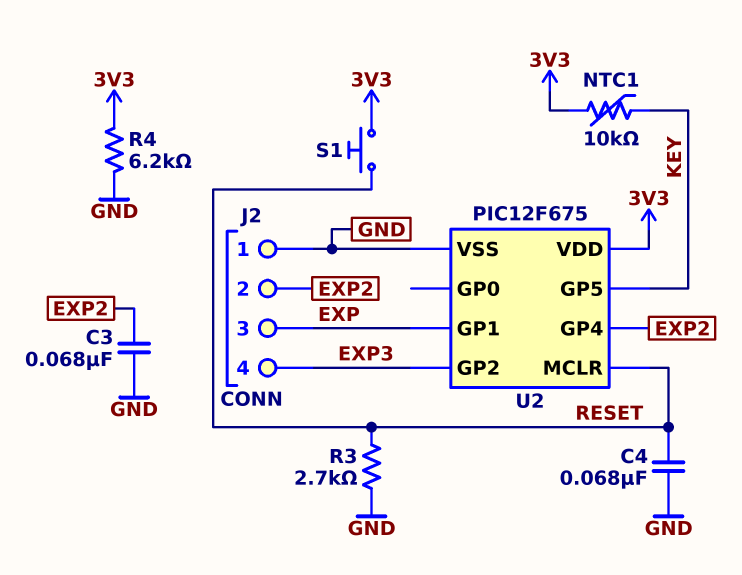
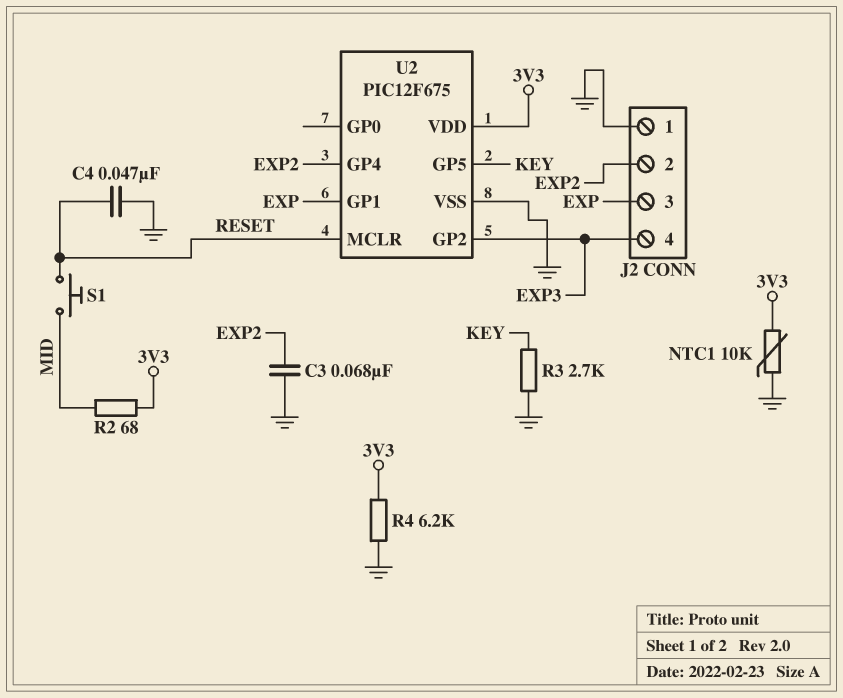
C4: 68nF (GND, RESET) -> 47nF (GND, RESET)
NTC1: 10k (3V3, KEY) -> 10k (3V3, GND)
R2: none -> 68 (3V3, MID)
R3: 2.7k (GND, RESET) -> 2.7k (GND, KEY)
S1: button (3V3, RESET) -> button (MID, RESET)

